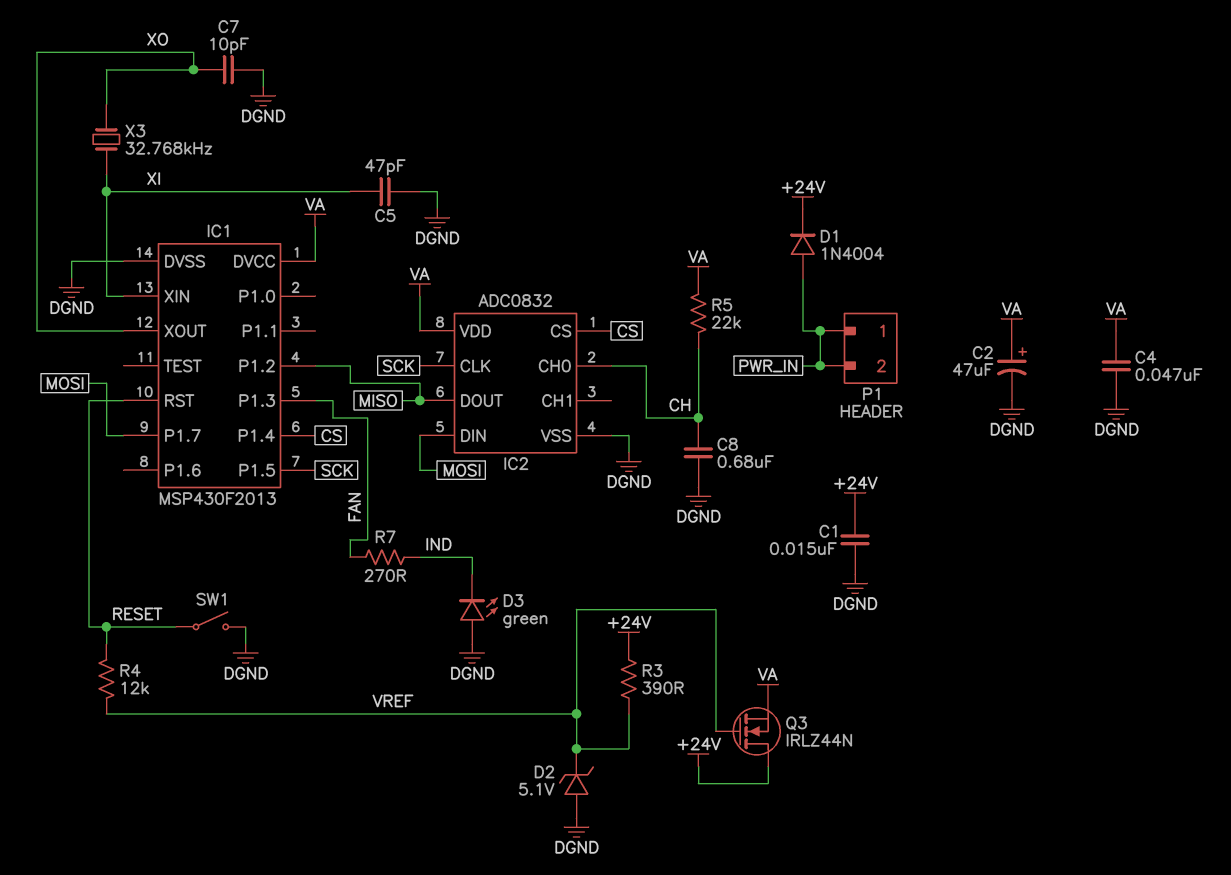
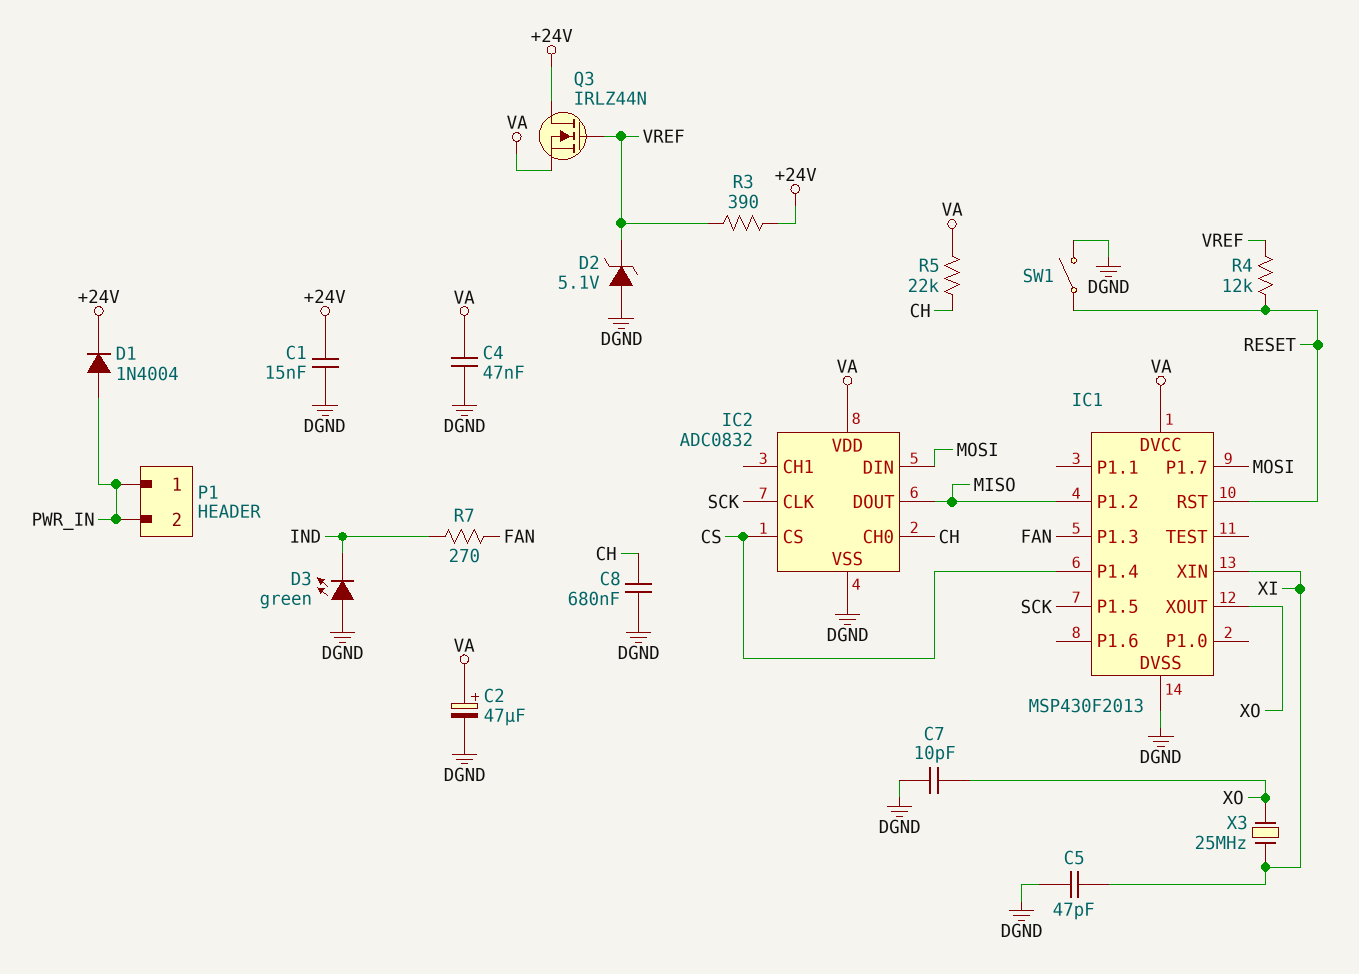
X3: 32.768kHz (XI, XO) -> 25MHz (XI, XO)

